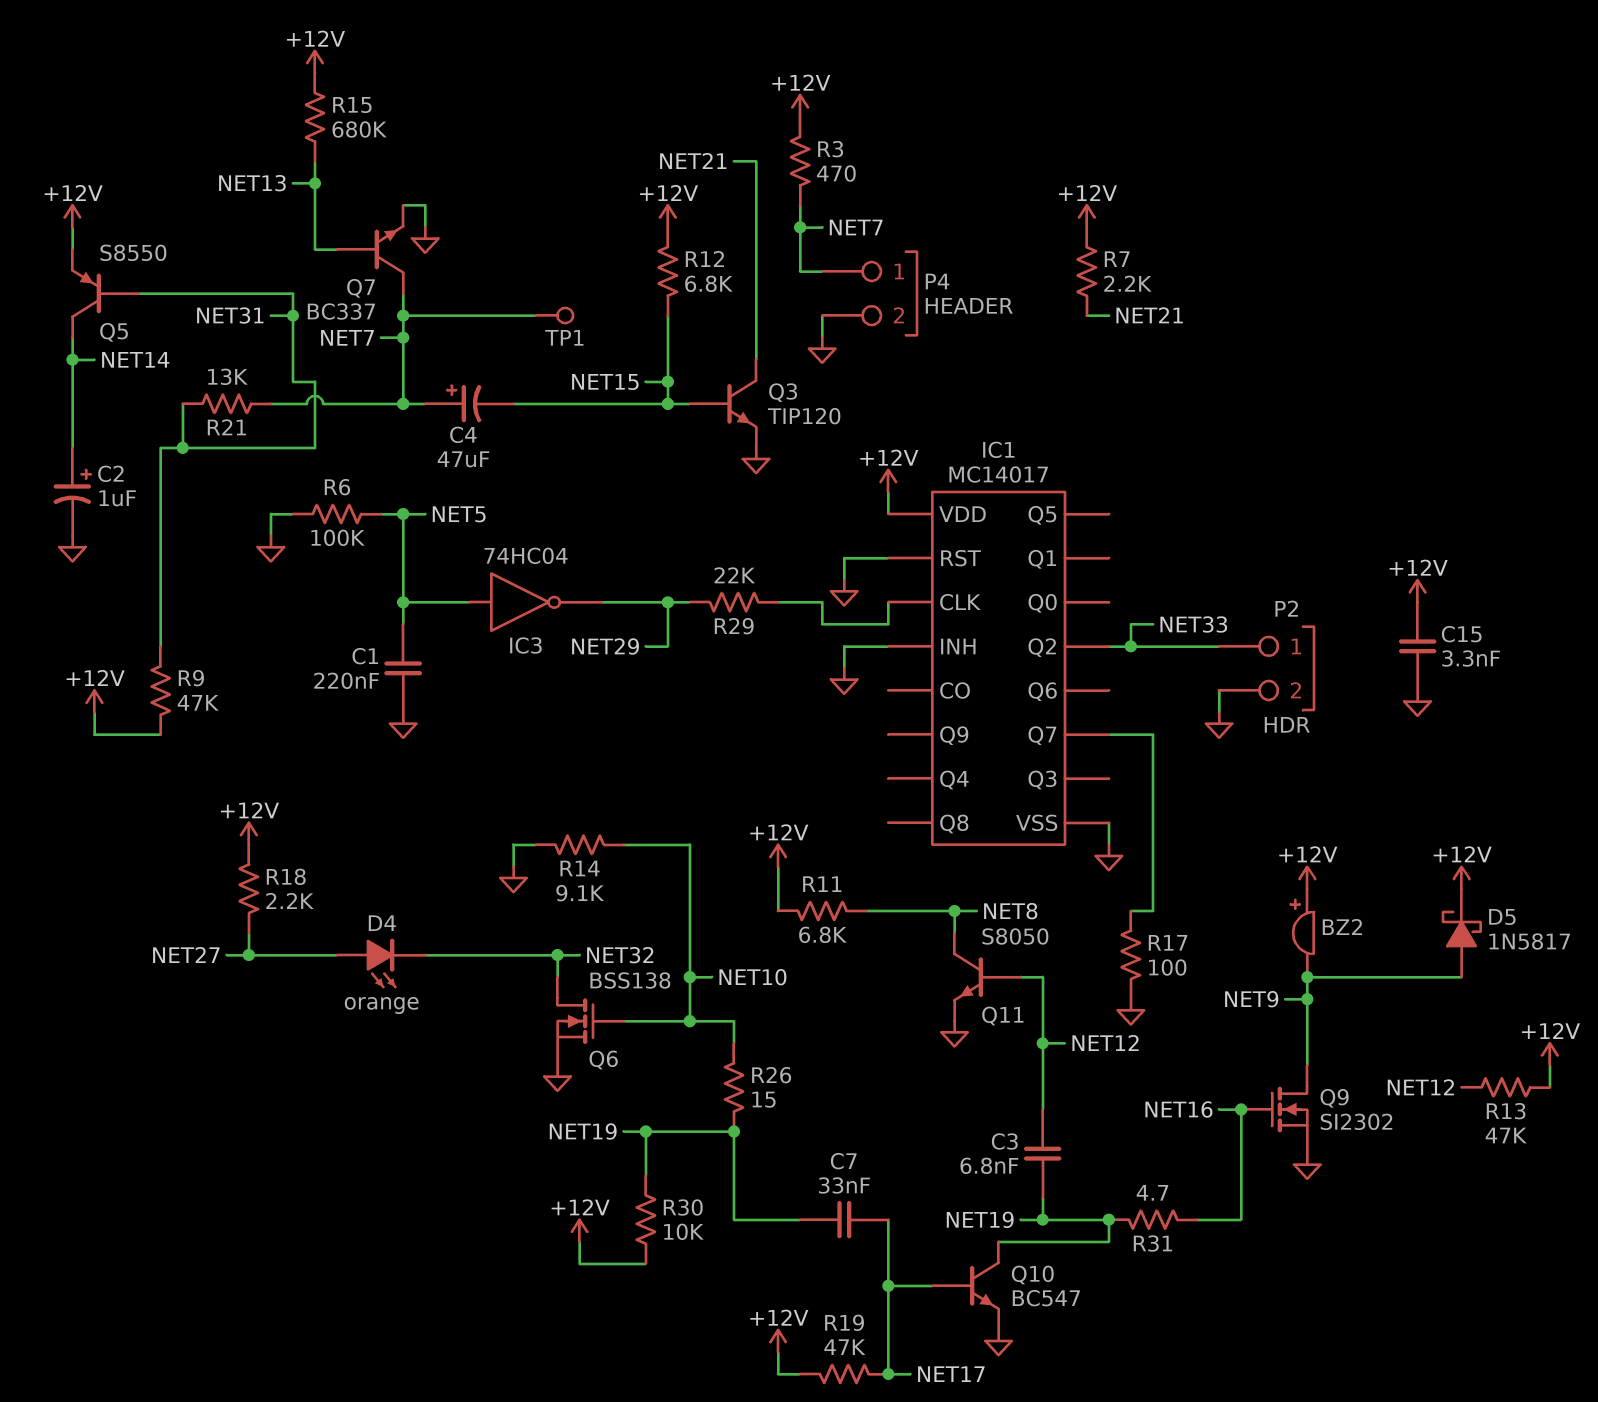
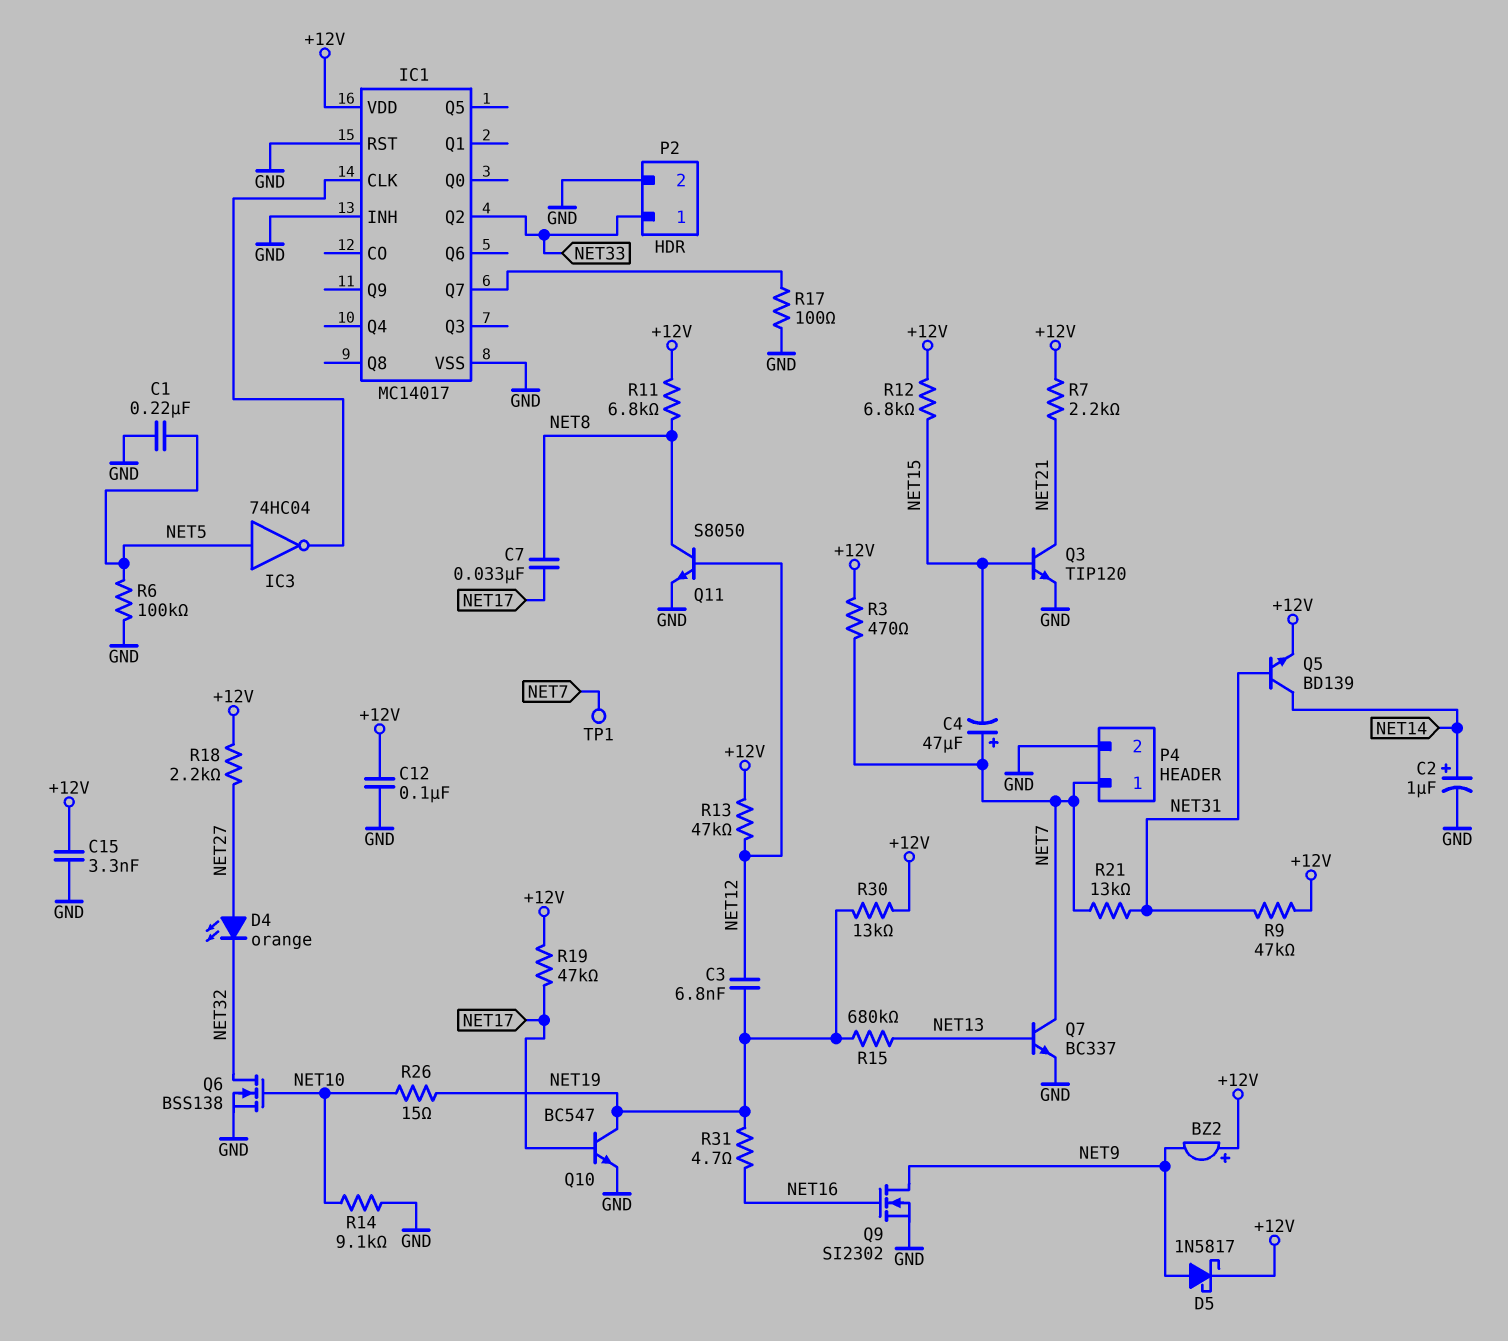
C7: 33nF (NET17, NET19) -> 33nF (NET8, NET17)
C12: none -> 100nF (+12V, GND)
IC3: NOT 74HC04 (in NET5, out NET29) -> NOT 74HC04 (in NET5, out IC1/CLK)
Q5: PNP S8550 (B NET31, C NET14, E +12V) -> NPN BD139 (B NET31, C NET14, E +12V)
R15: 680k (+12V, NET13) -> 680k (NET13, NET19)
R29: 22k (IC1/CLK, NET29) -> none
R30: 10k (+12V, NET19) -> 13k (+12V, NET19)

